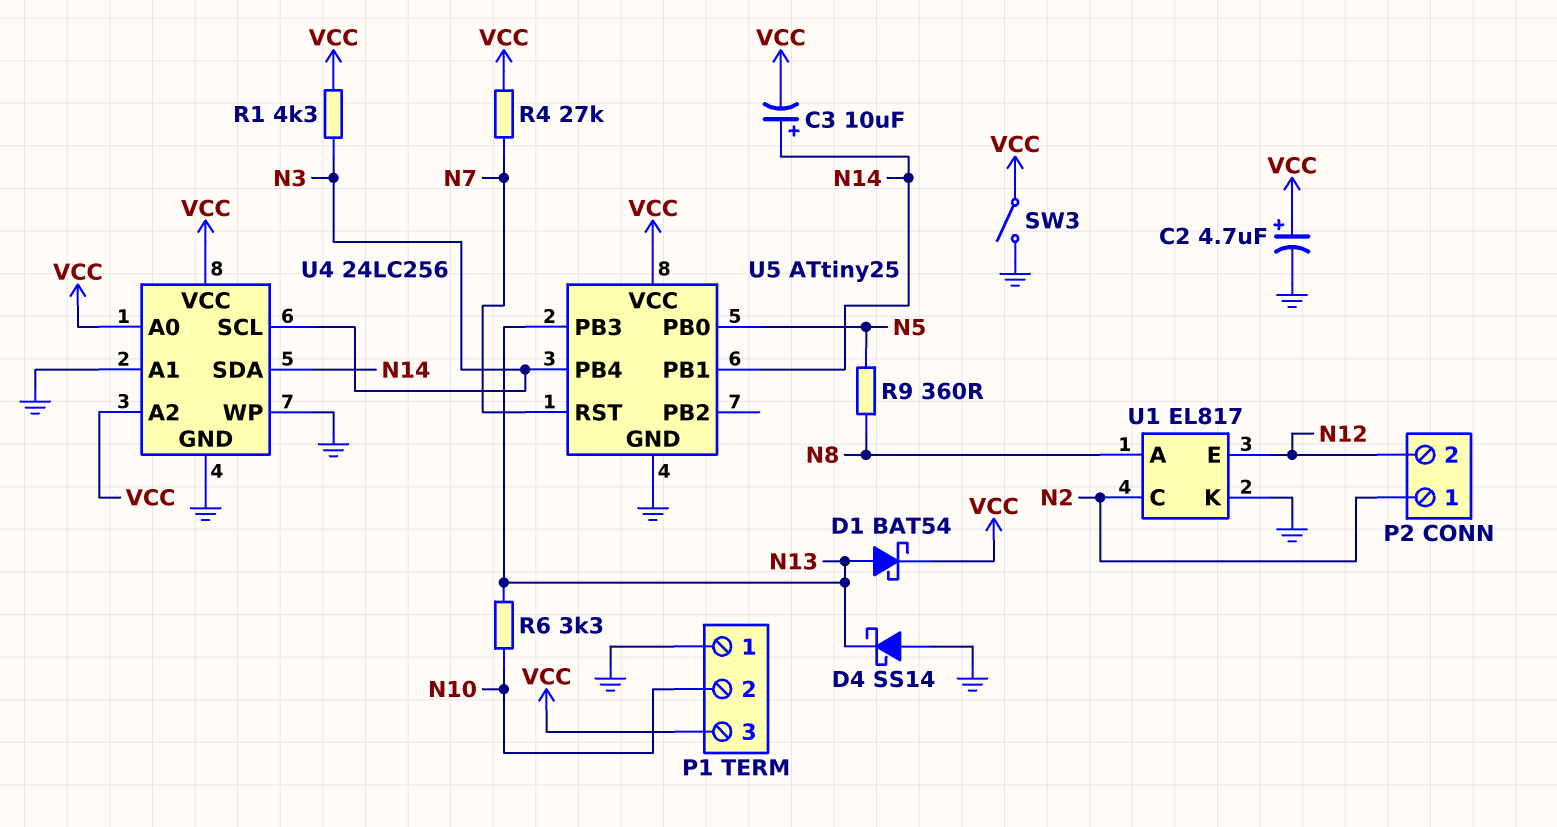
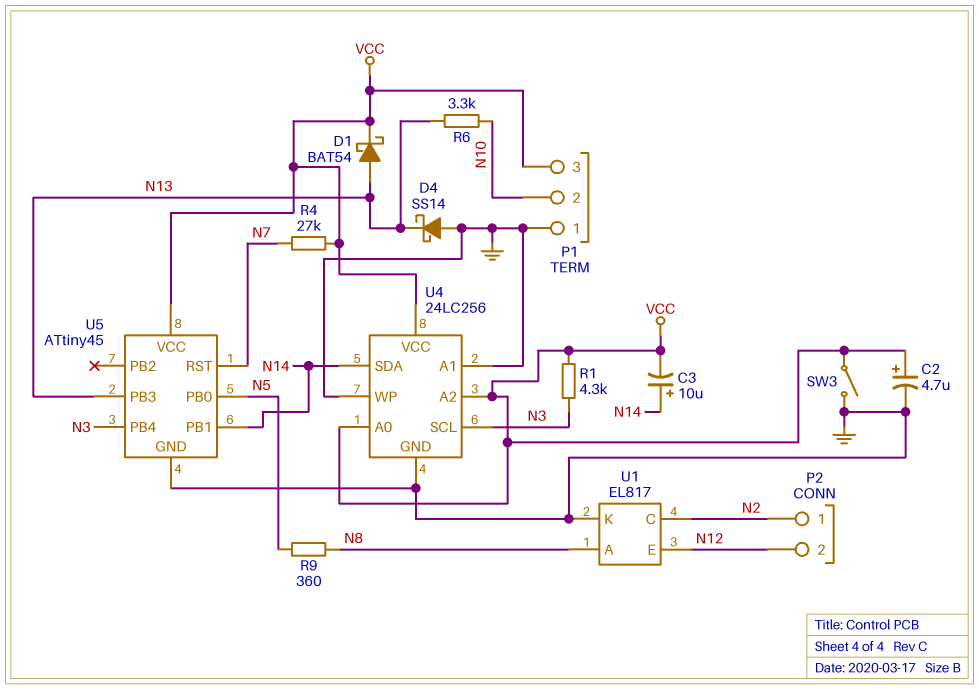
U5: ATtiny25 -> ATtiny45

